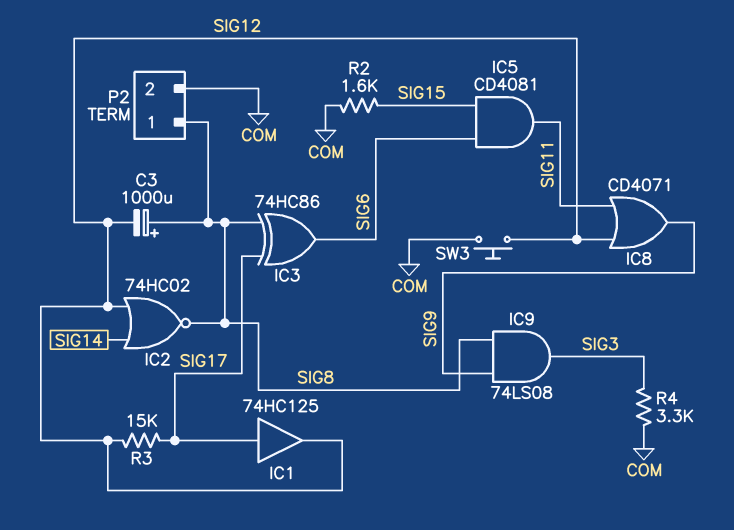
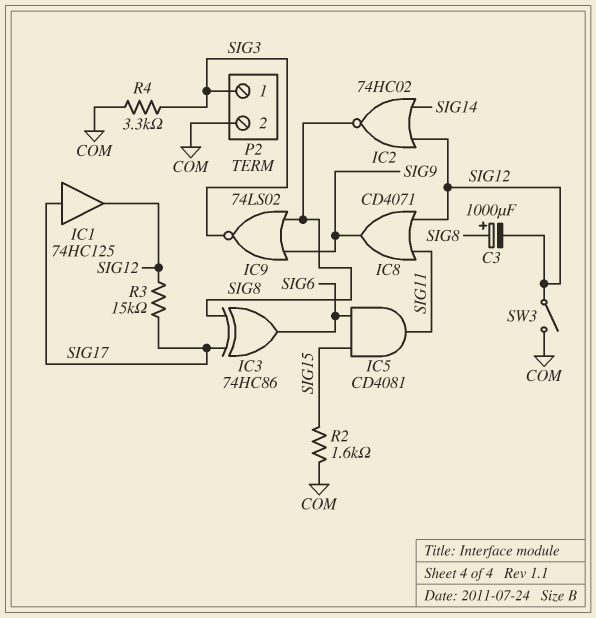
IC9: AND 74LS08 (in SIG8, in SIG9, out SIG3) -> NOR 74LS02 (in SIG8, in SIG9, out SIG3)
P2 pin 1: SIG8 -> SIG3
SW3: button (COM, SIG12) -> switch (COM, SIG12)

